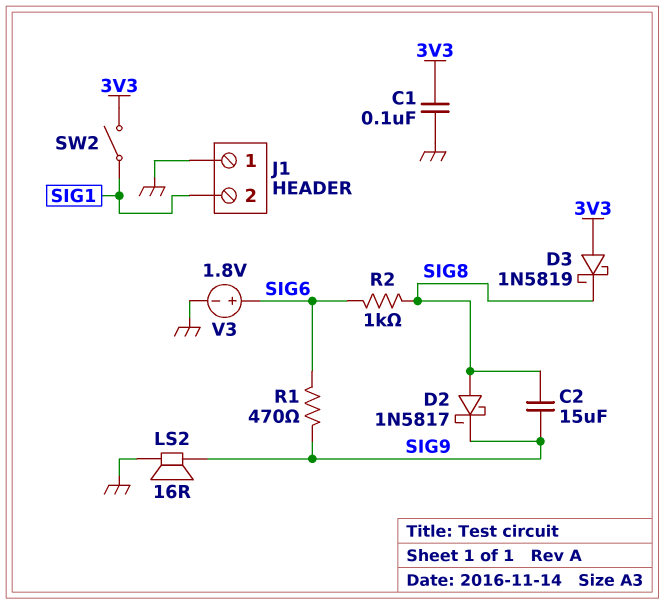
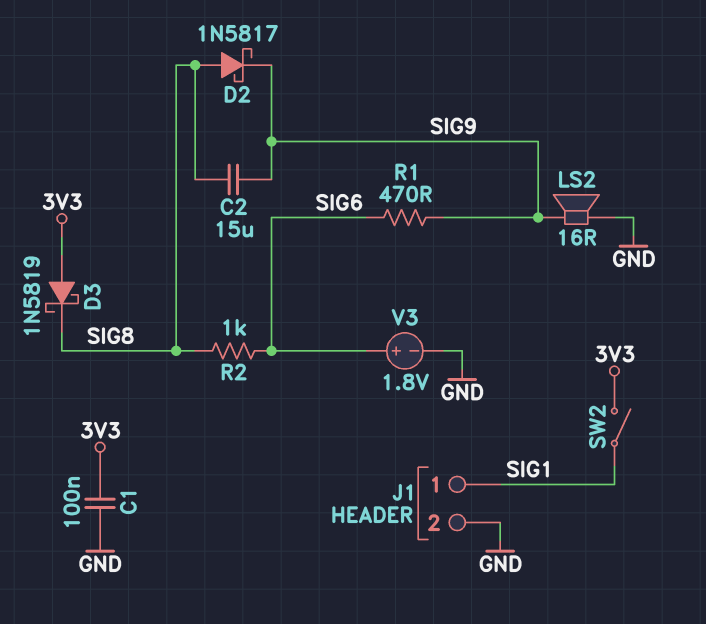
J1 pin 1: GND -> SIG1
J1 pin 2: SIG1 -> GND

